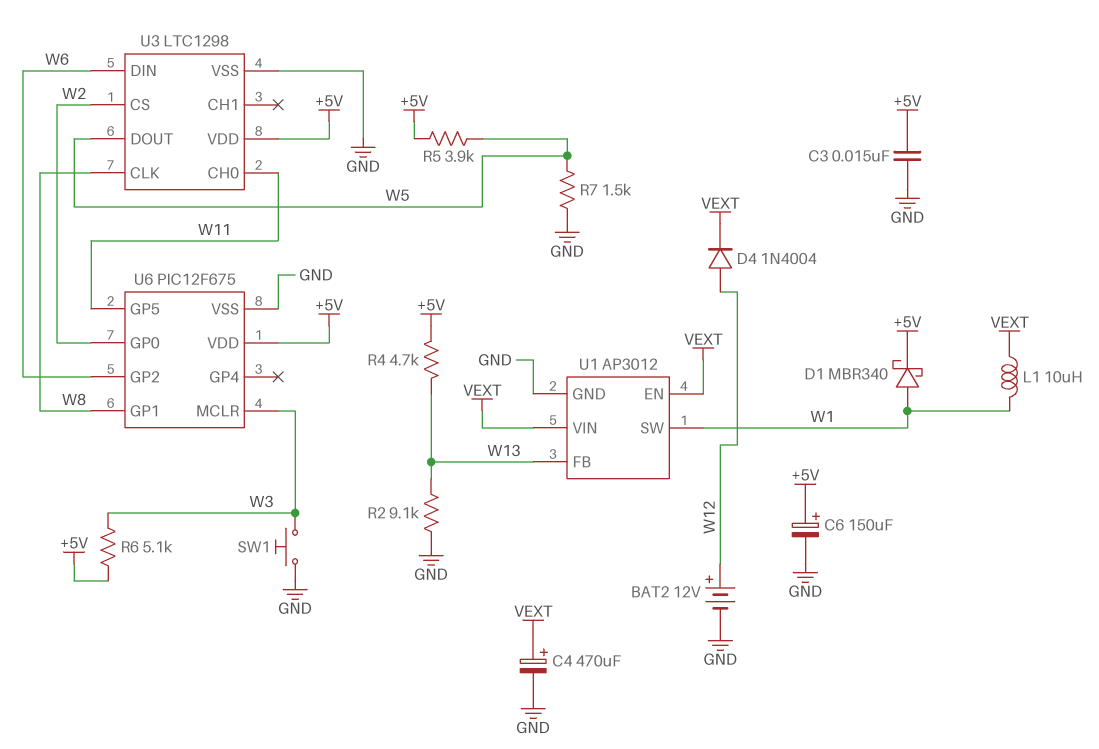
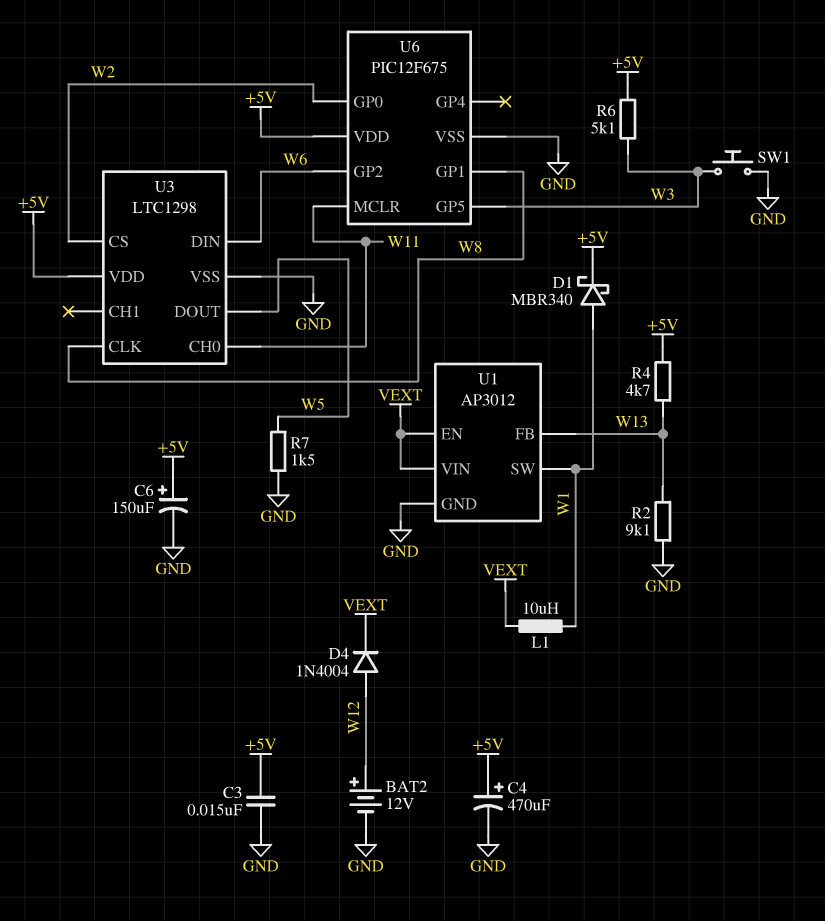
C4: 470uF (plus VEXT, minus GND) -> 470uF (plus +5V, minus GND)
R5: 3.9k (+5V, W5) -> none
U6 pin GP5: W11 -> W3
U6 pin MCLR: W3 -> W11

